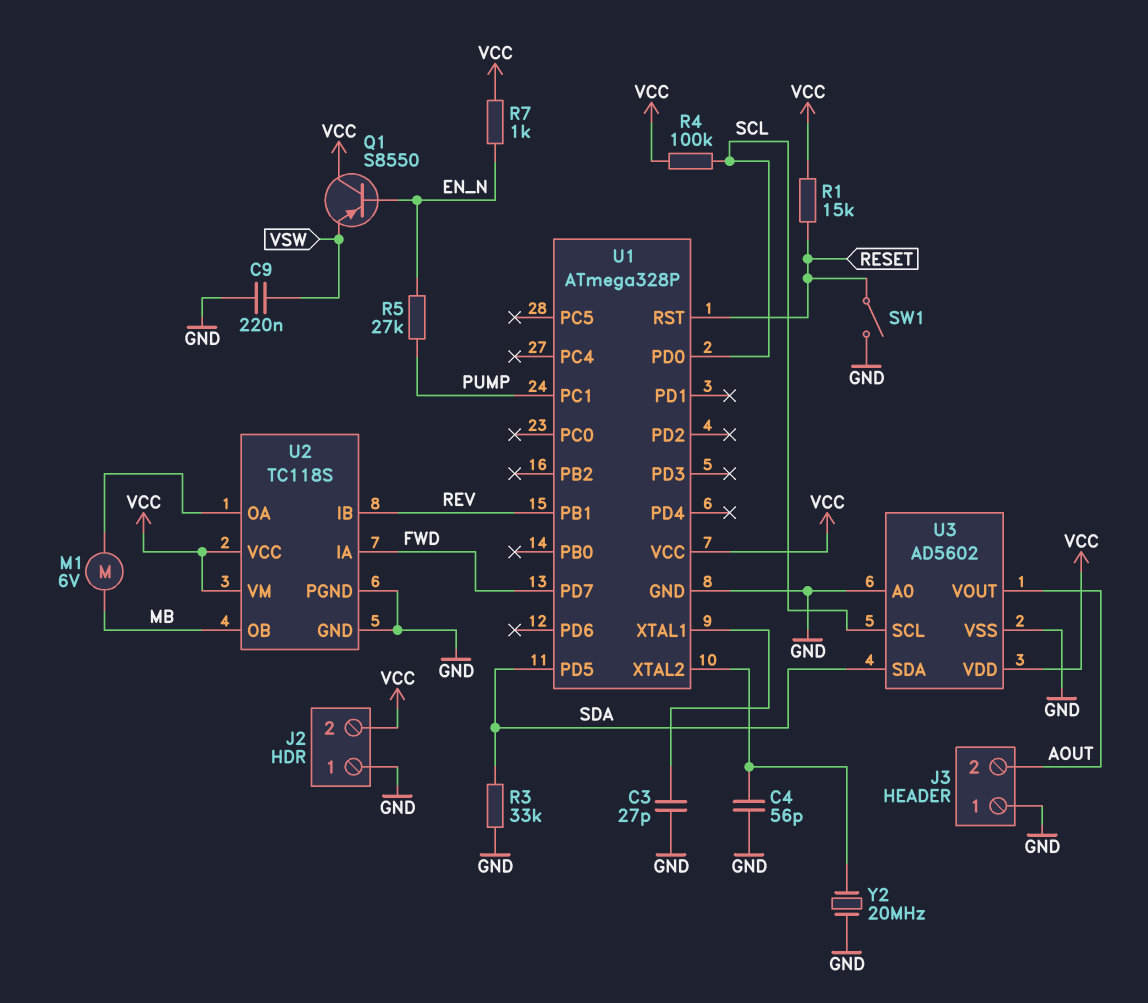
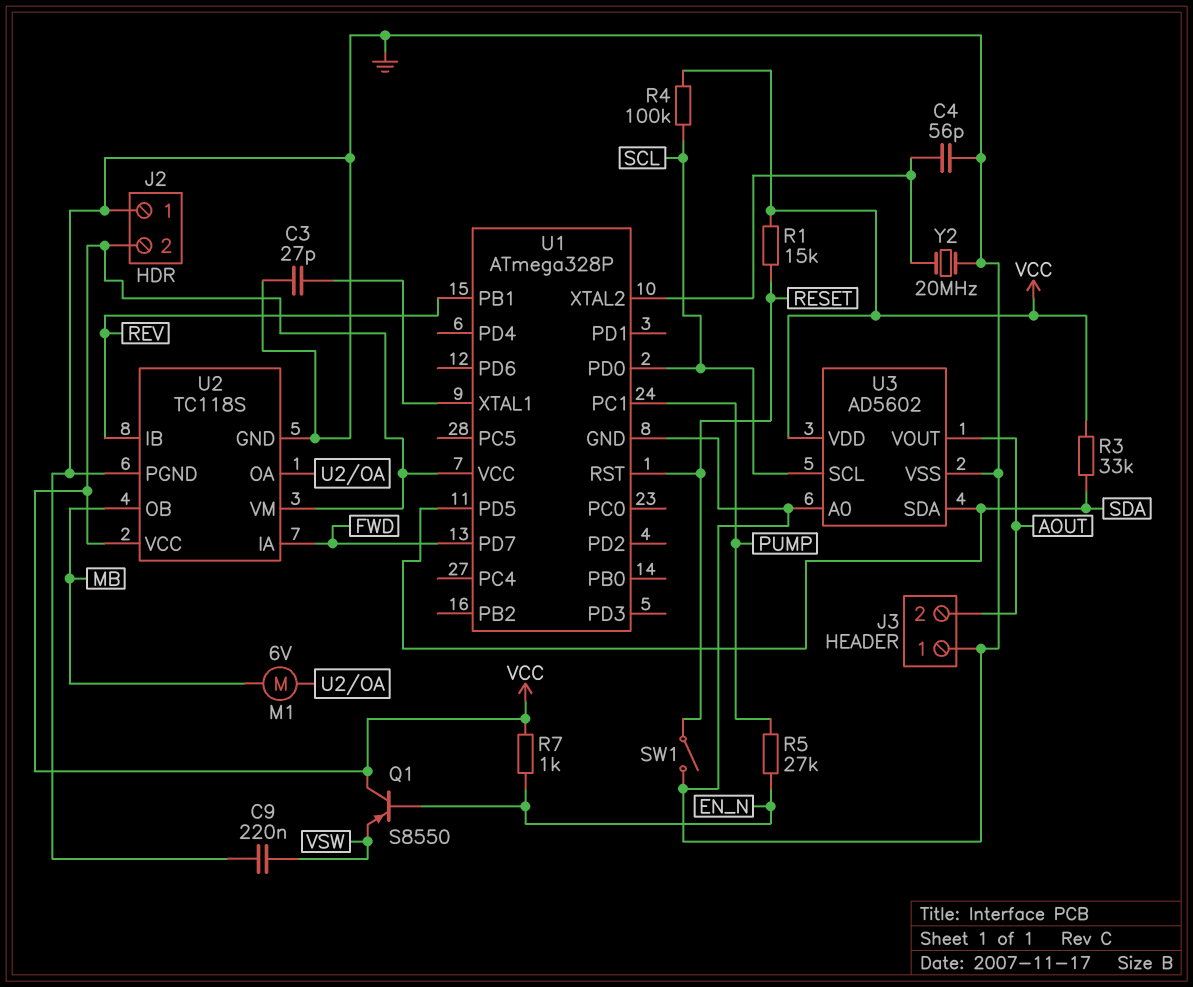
R3: 33k (GND, SDA) -> 33k (SDA, VCC)

